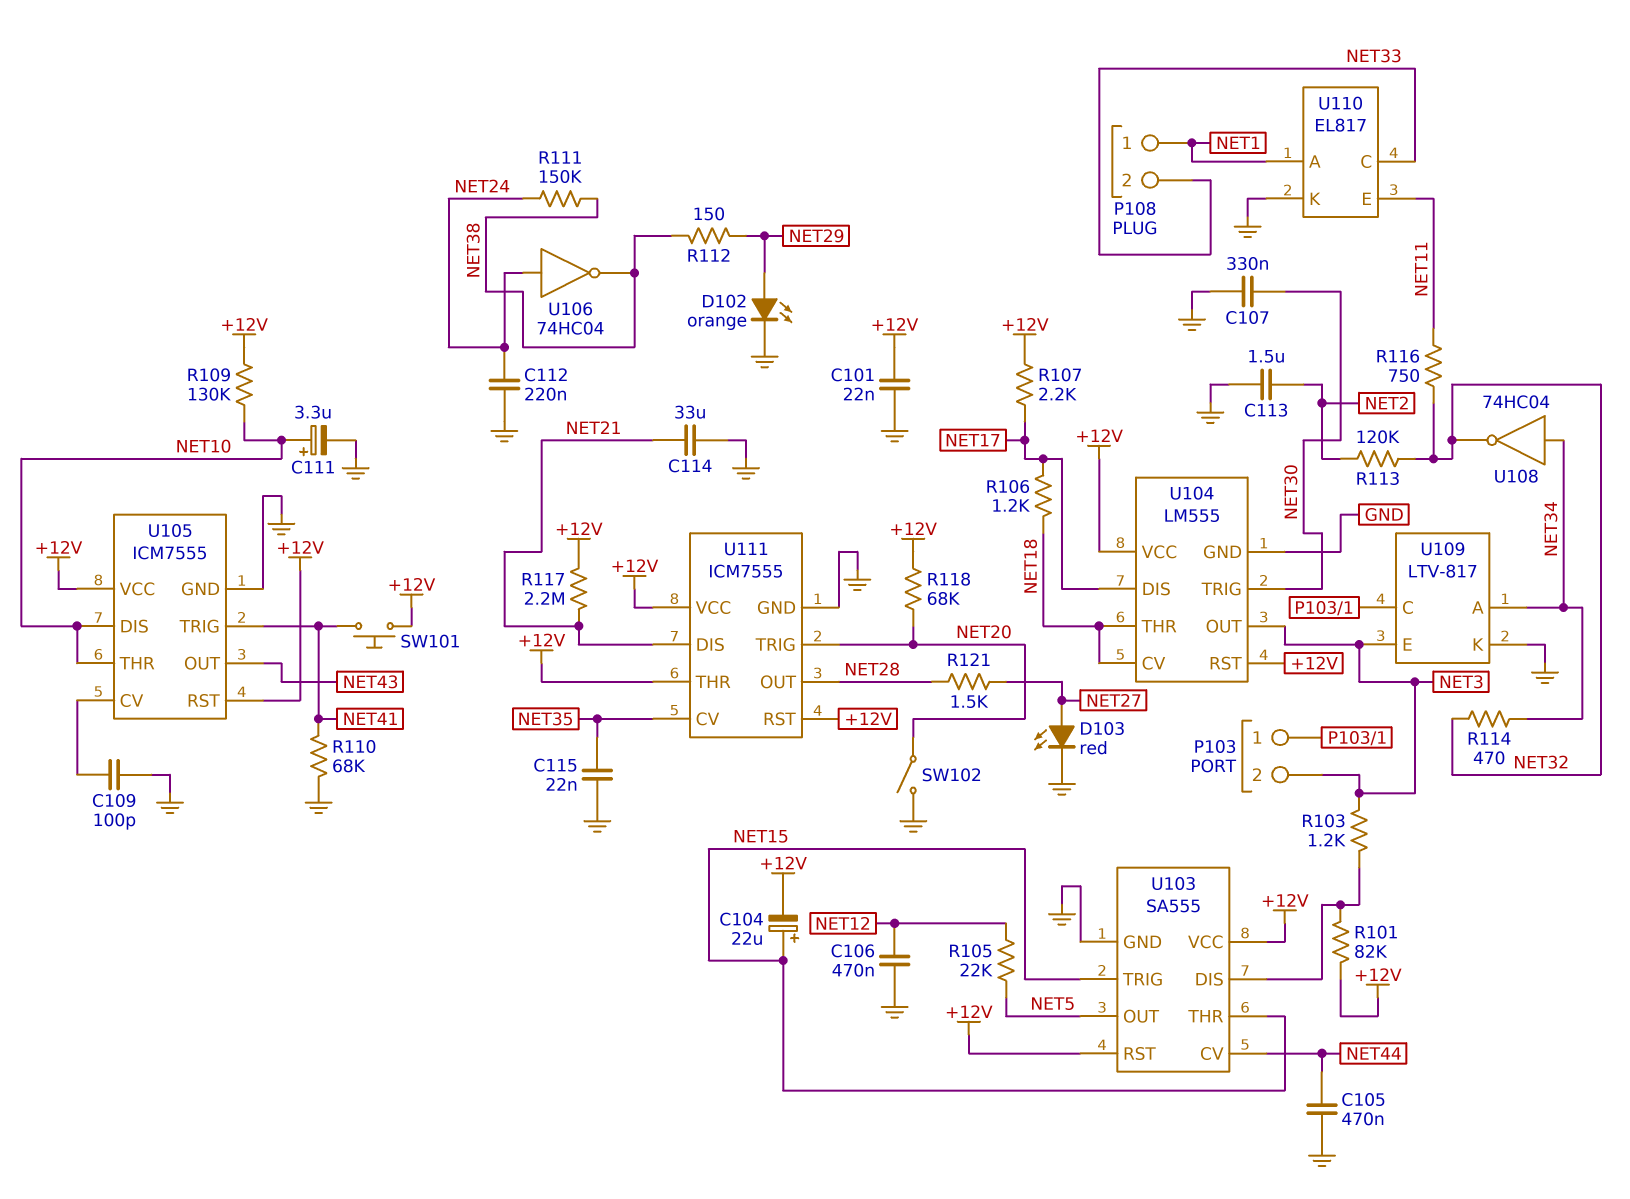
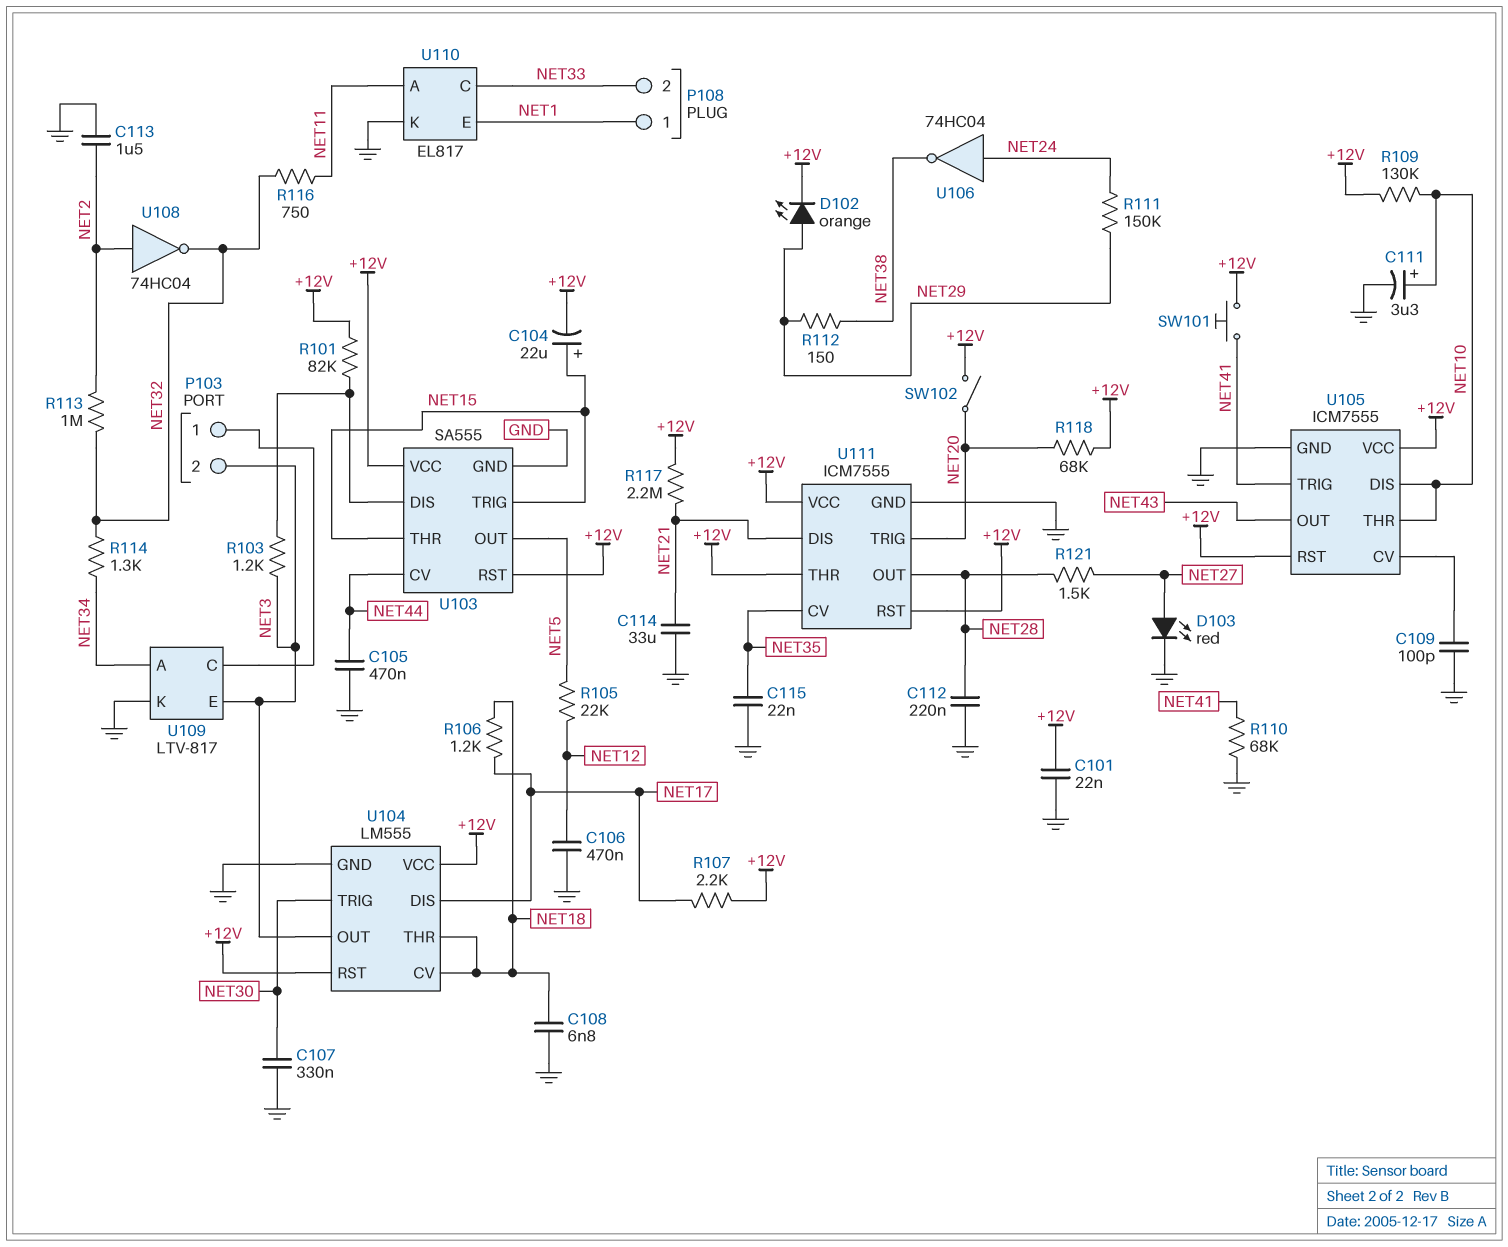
C108: none -> 6.8nF (GND, NET18)
C112: 220nF (GND, NET24) -> 220nF (GND, NET28)
D102: LED orange (A NET29, K GND) -> LED orange (A NET29, K +12V)
R111: 150k (NET24, NET38) -> 150k (NET24, NET29)
R113: 120k (NET2, NET32) -> 1M (NET2, NET32)
R114: 470 (NET32, NET34) -> 1.3k (NET32, NET34)
SW102: switch (GND, NET20) -> switch (+12V, NET20)
U108: NOT 74HC04 (in NET34, out NET32) -> NOT 74HC04 (in NET2, out NET32)
U110 pin A: NET1 -> NET11
U110 pin E: NET11 -> NET1

